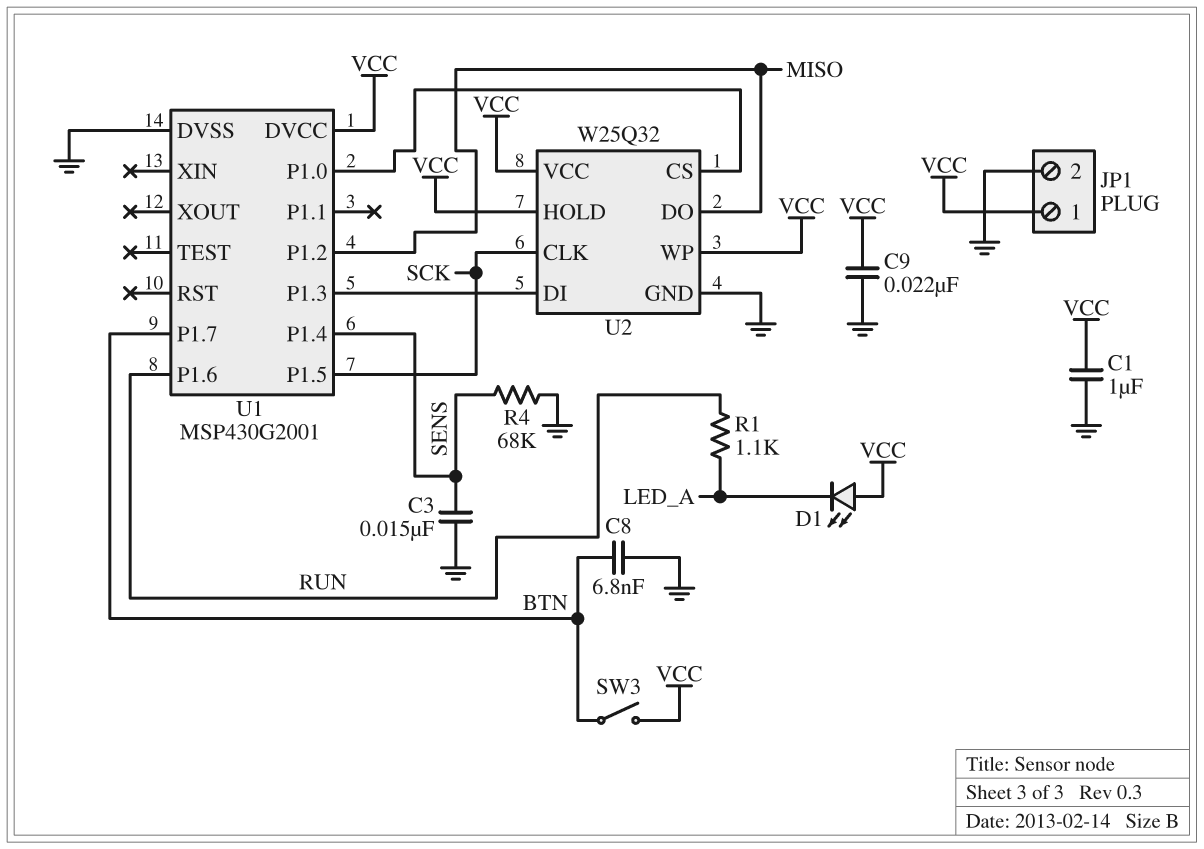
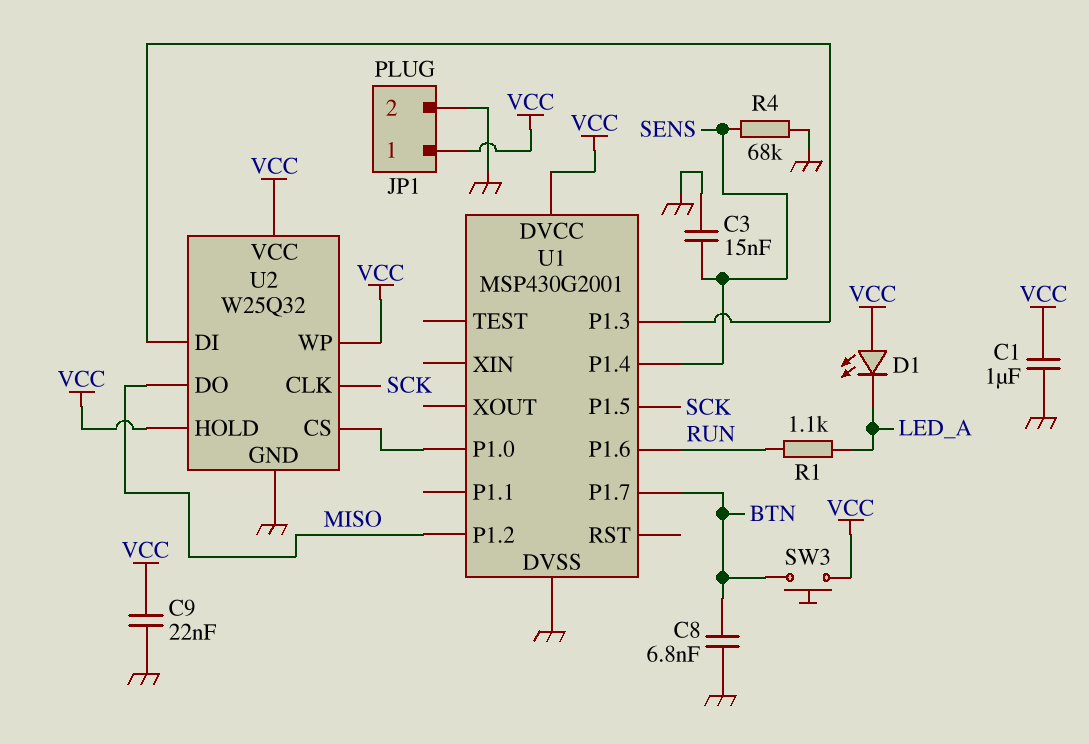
SW3: switch (BTN, VCC) -> button (BTN, VCC)

